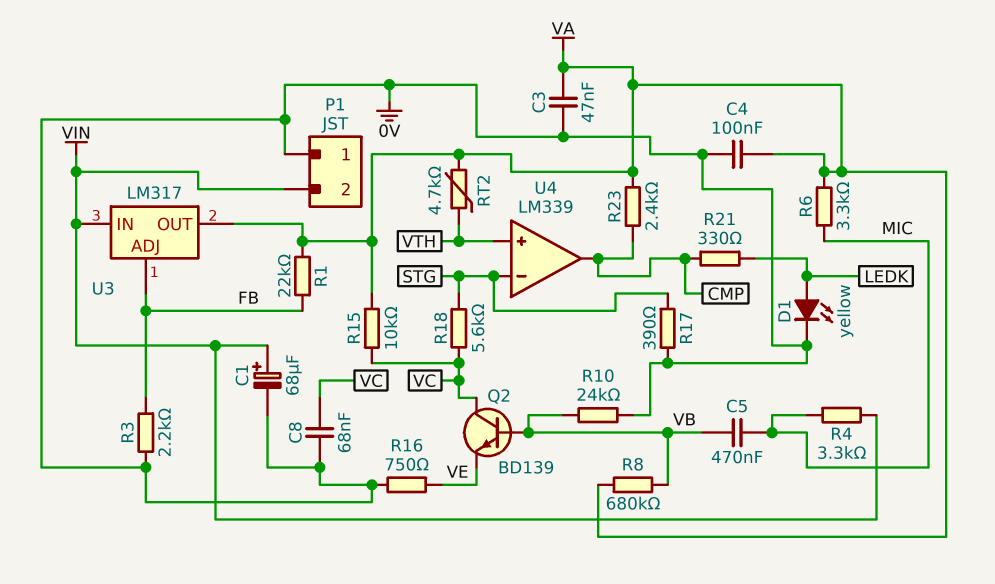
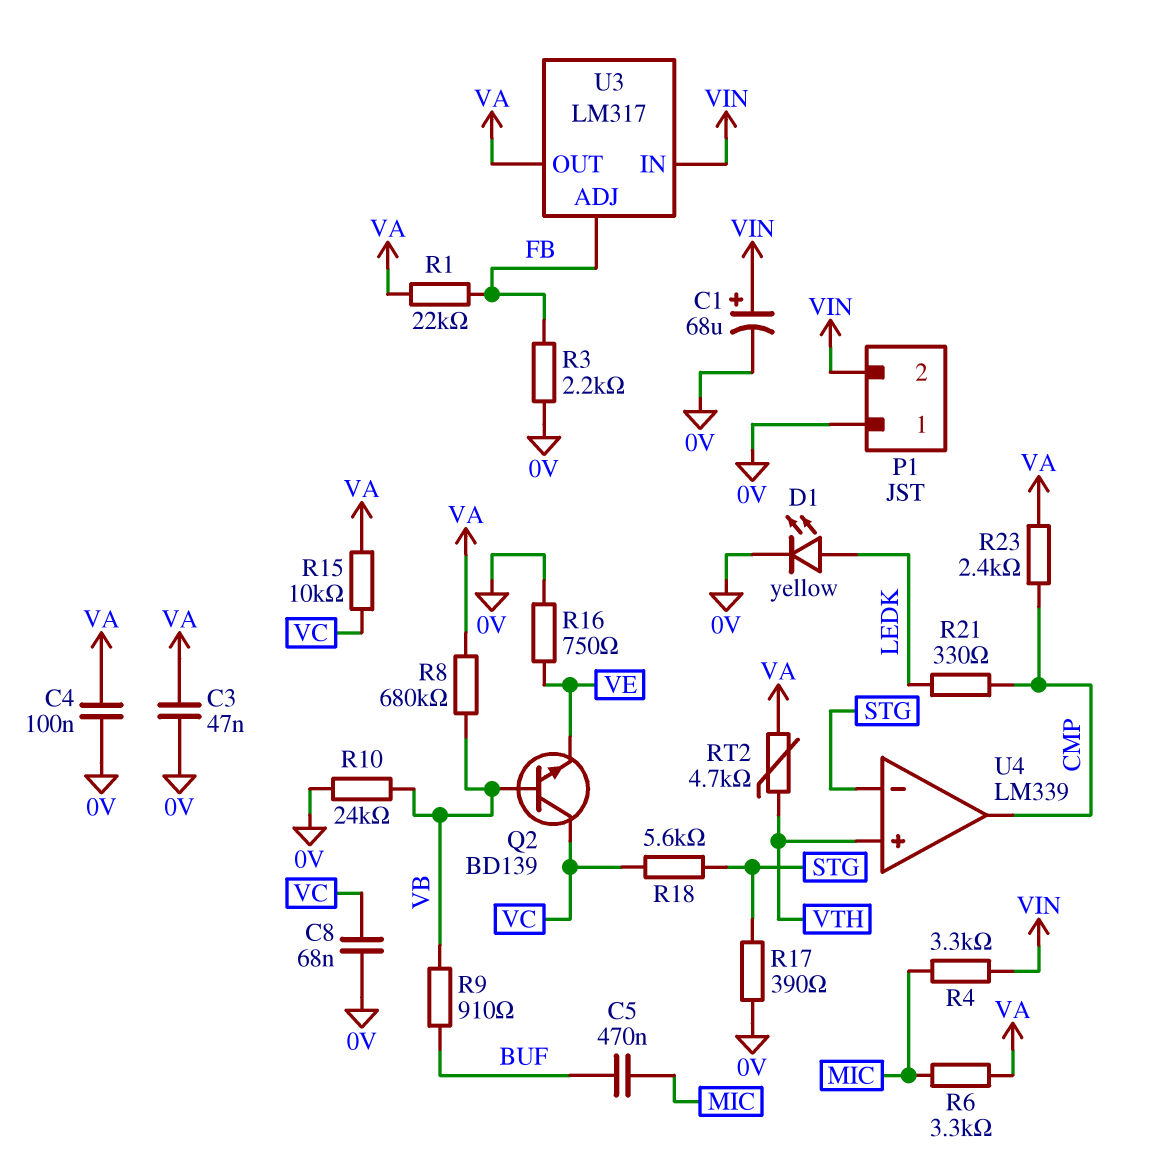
C5: 470nF (MIC, VB) -> 470nF (BUF, MIC)
R9: none -> 910 (BUF, VB)

